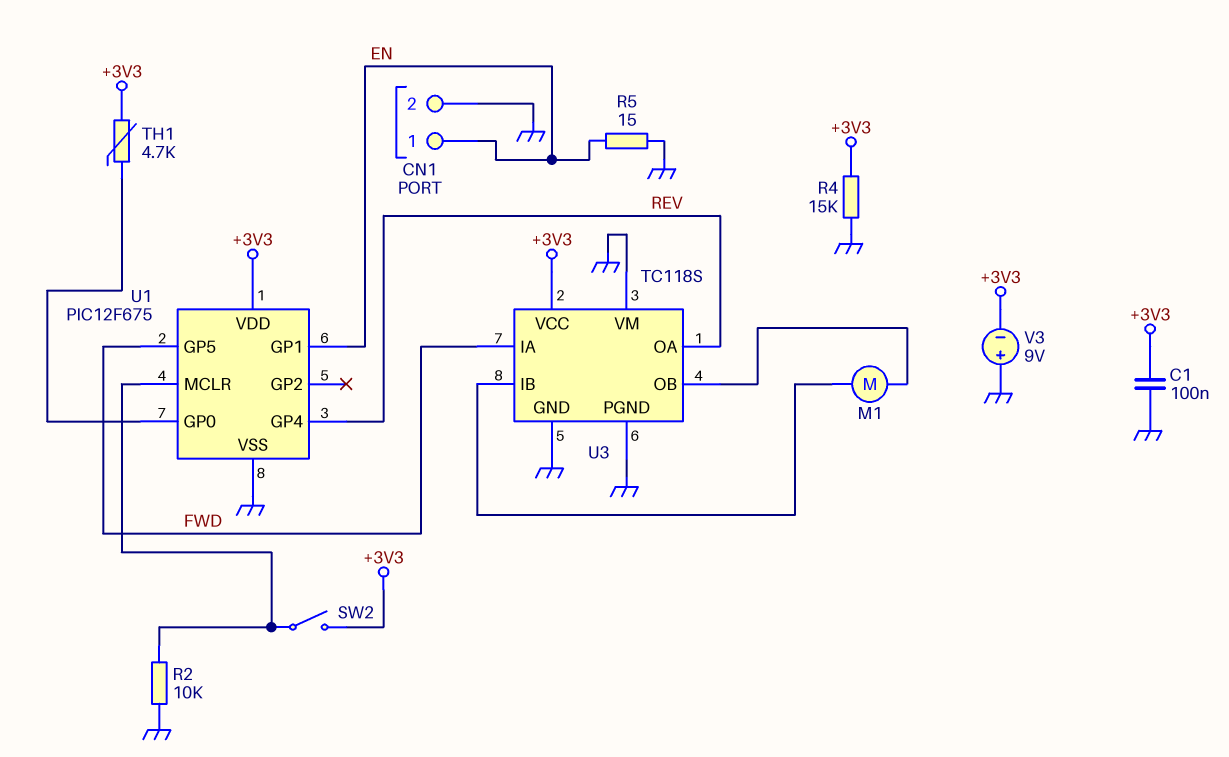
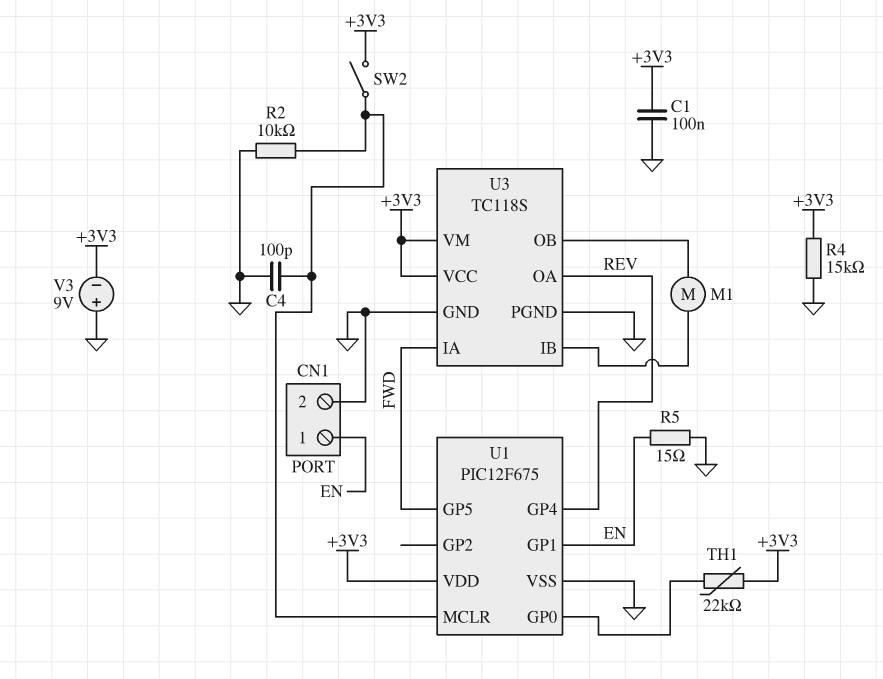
C4: none -> 100pF (GND, U1/MCLR)
TH1: 4.7k (+3V3, U1/GP0) -> 22k (+3V3, U1/GP0)
U3 pin VM: GND -> +3V3

